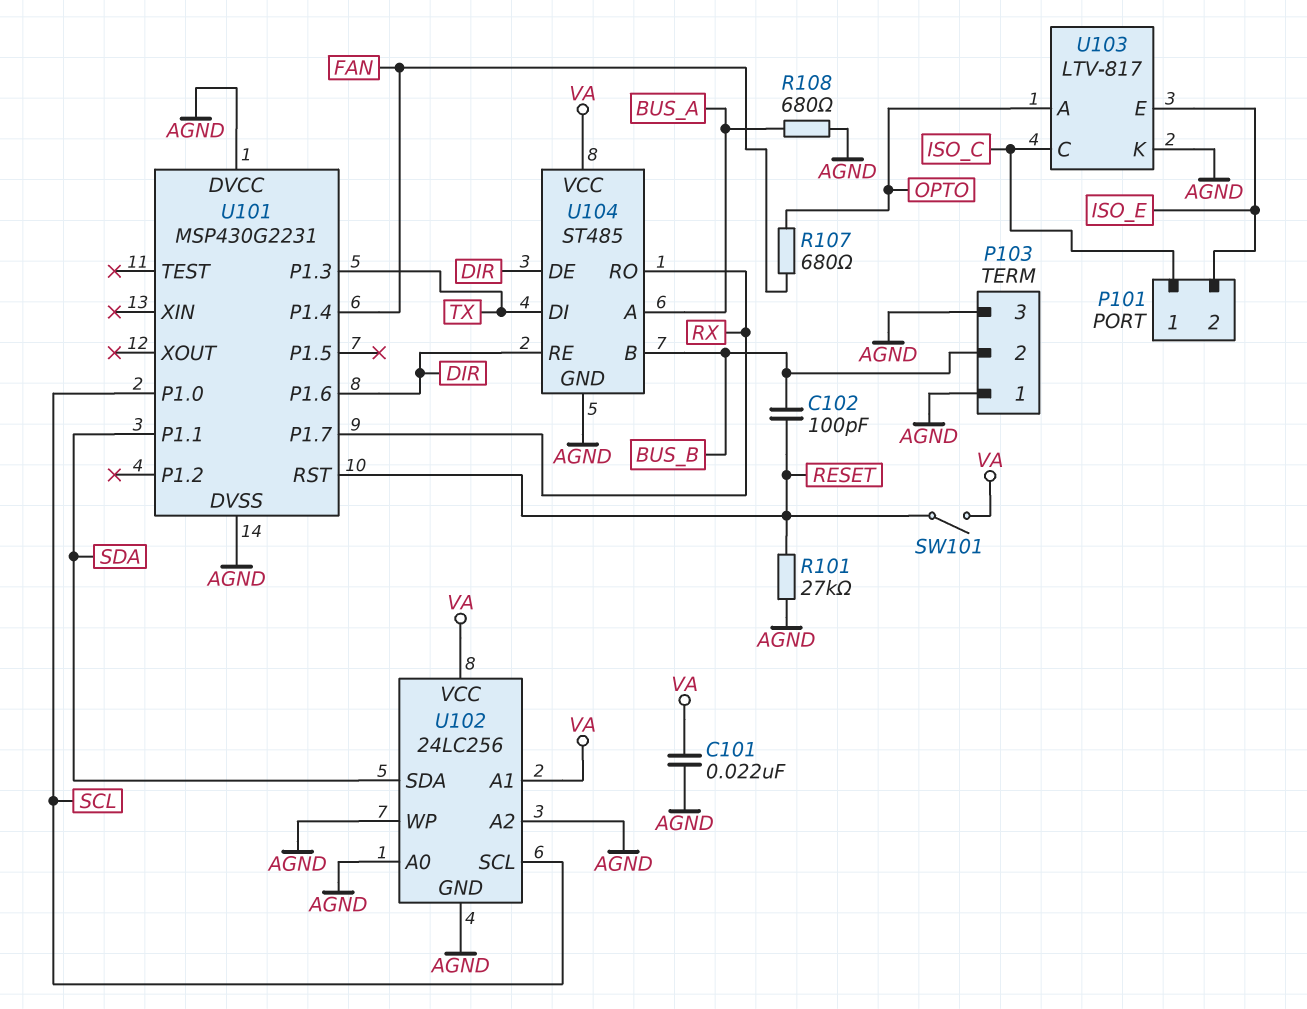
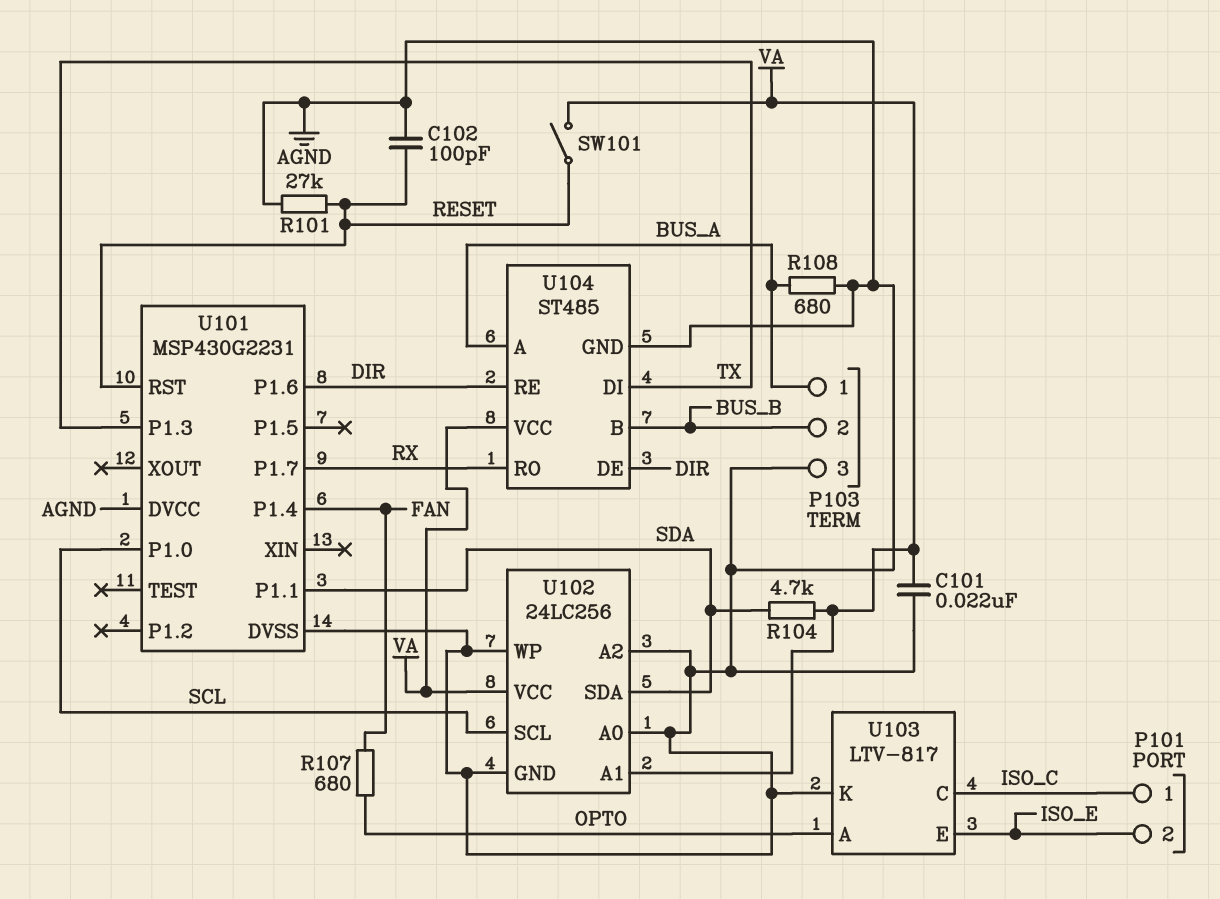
C102: 100pF (BUS_B, RESET) -> 100pF (AGND, RESET)
P103 pin 1: AGND -> BUS_A
R104: none -> 4.7k (SDA, VA)

